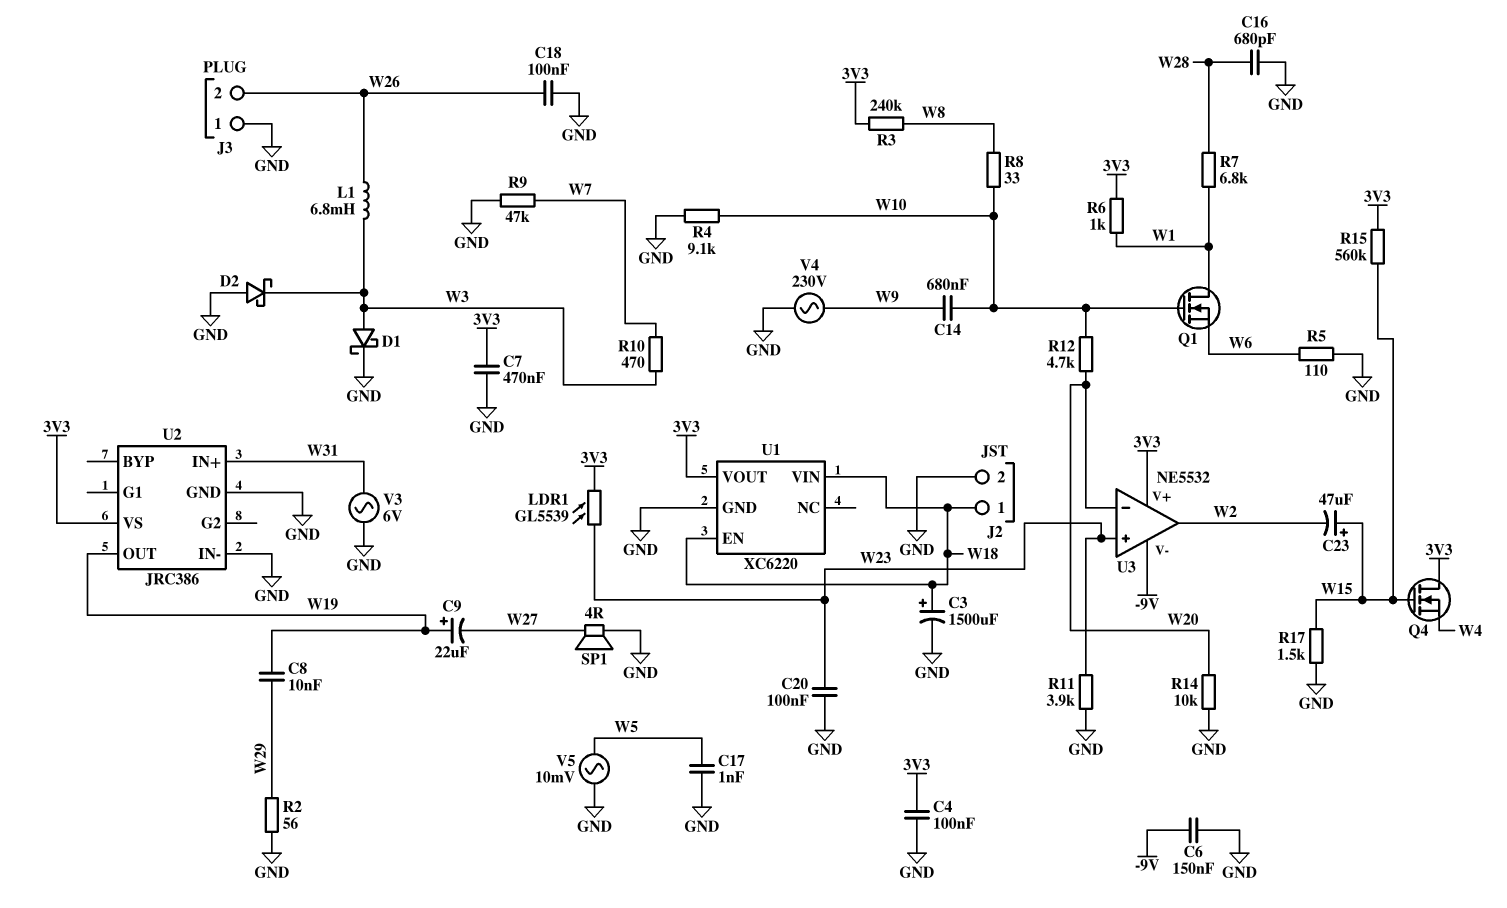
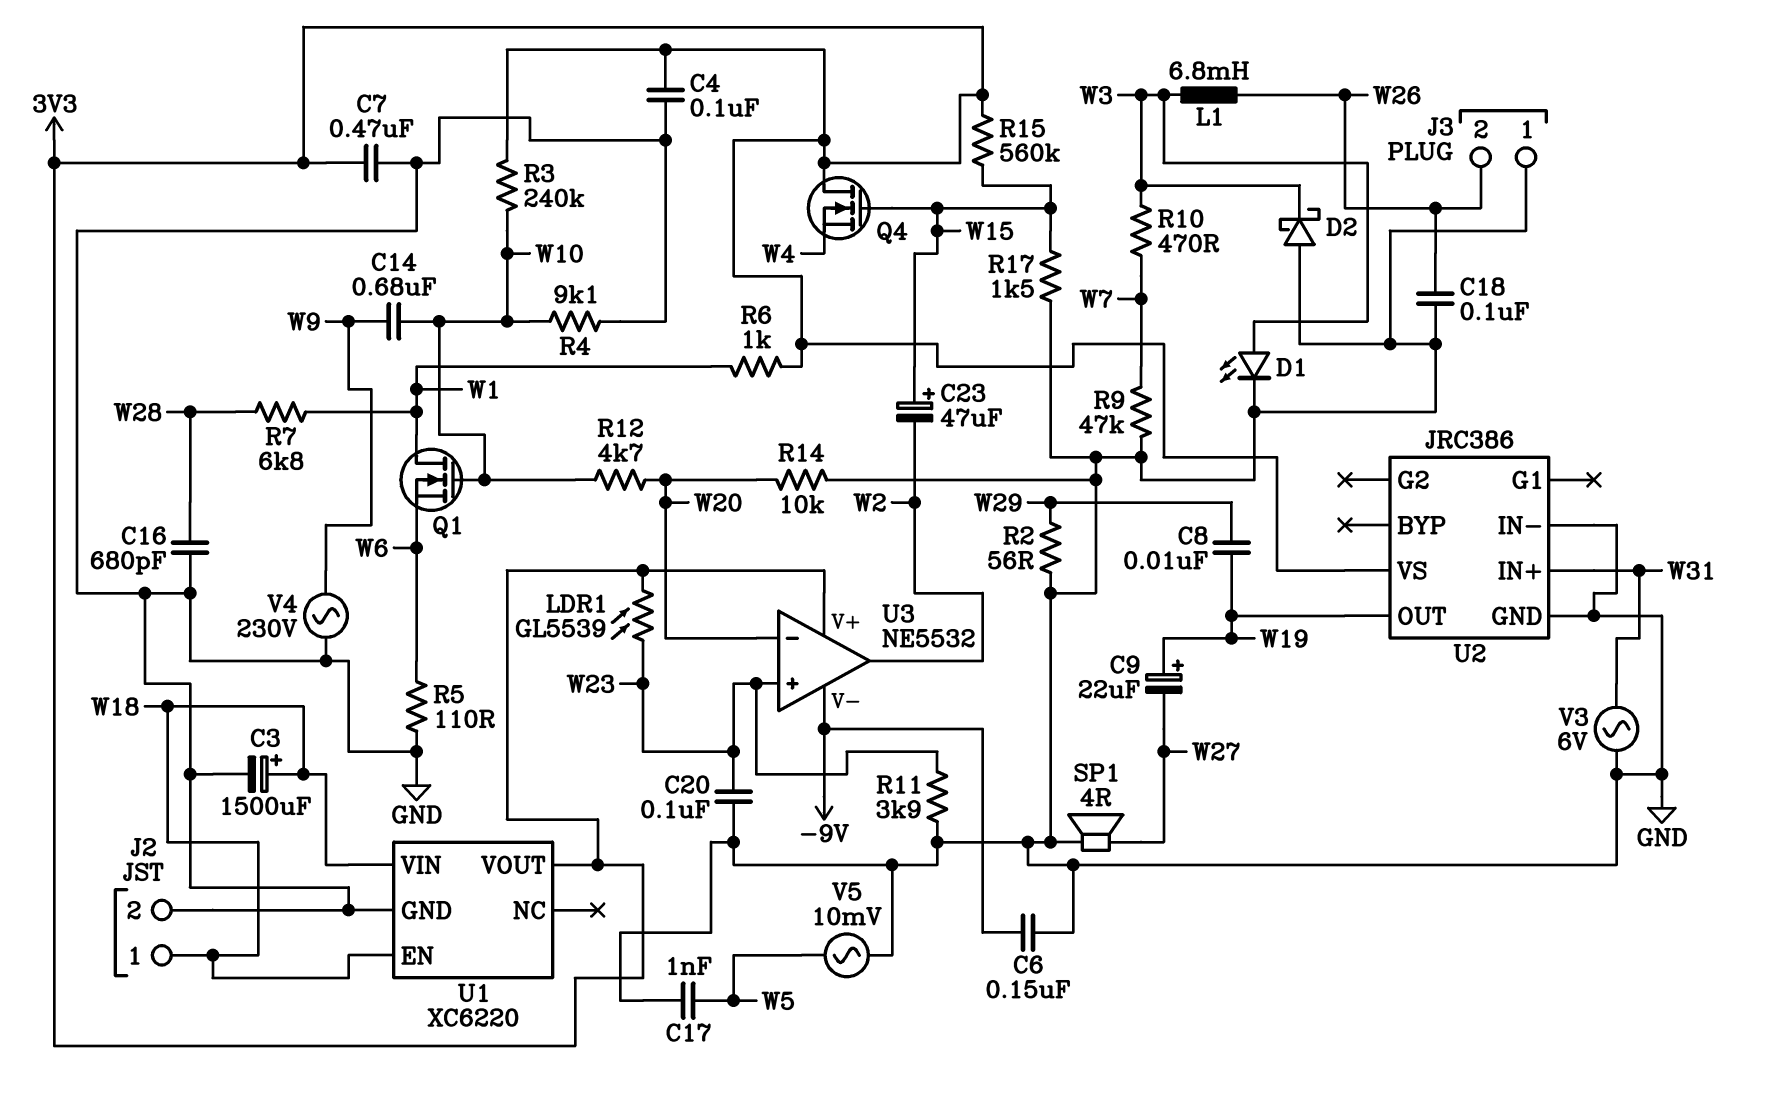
D1: schottky (A W3, K GND) -> LED (A W3, K GND)
R3: 240k (3V3, W8) -> 240k (3V3, W10)
R8: 33 (W8, W10) -> none

